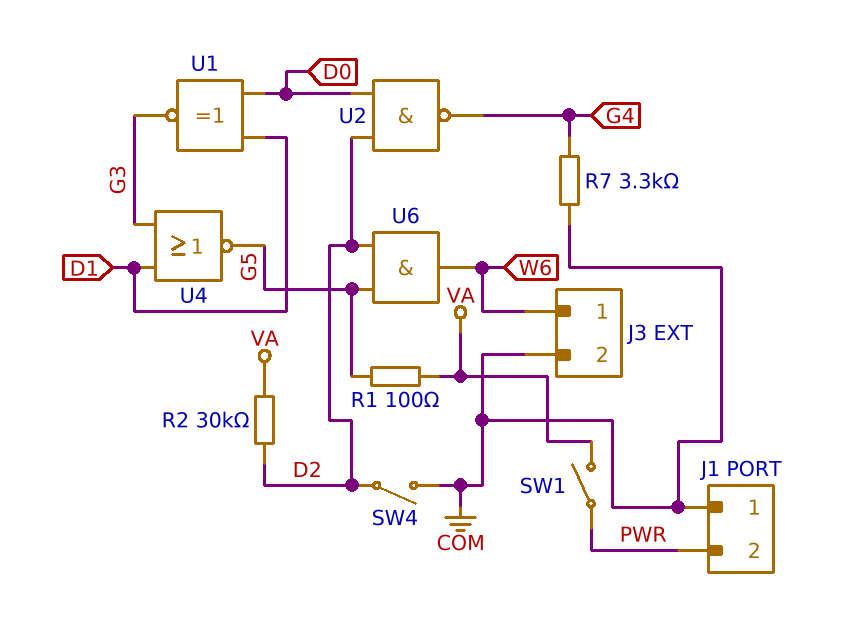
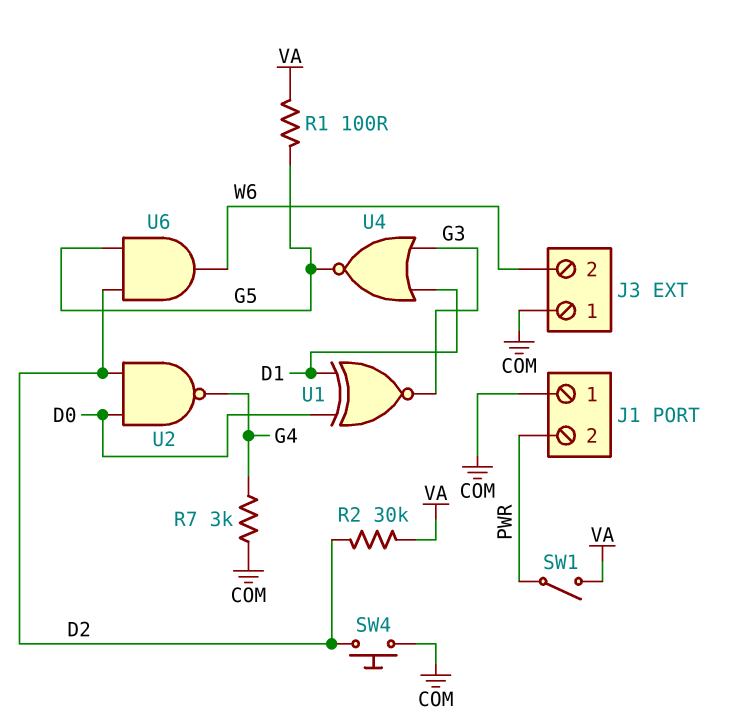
J3 pin 1: W6 -> COM
J3 pin 2: COM -> W6
R7: 3.3k (COM, G4) -> 3k (COM, G4)
SW4: switch (COM, D2) -> button (COM, D2)

